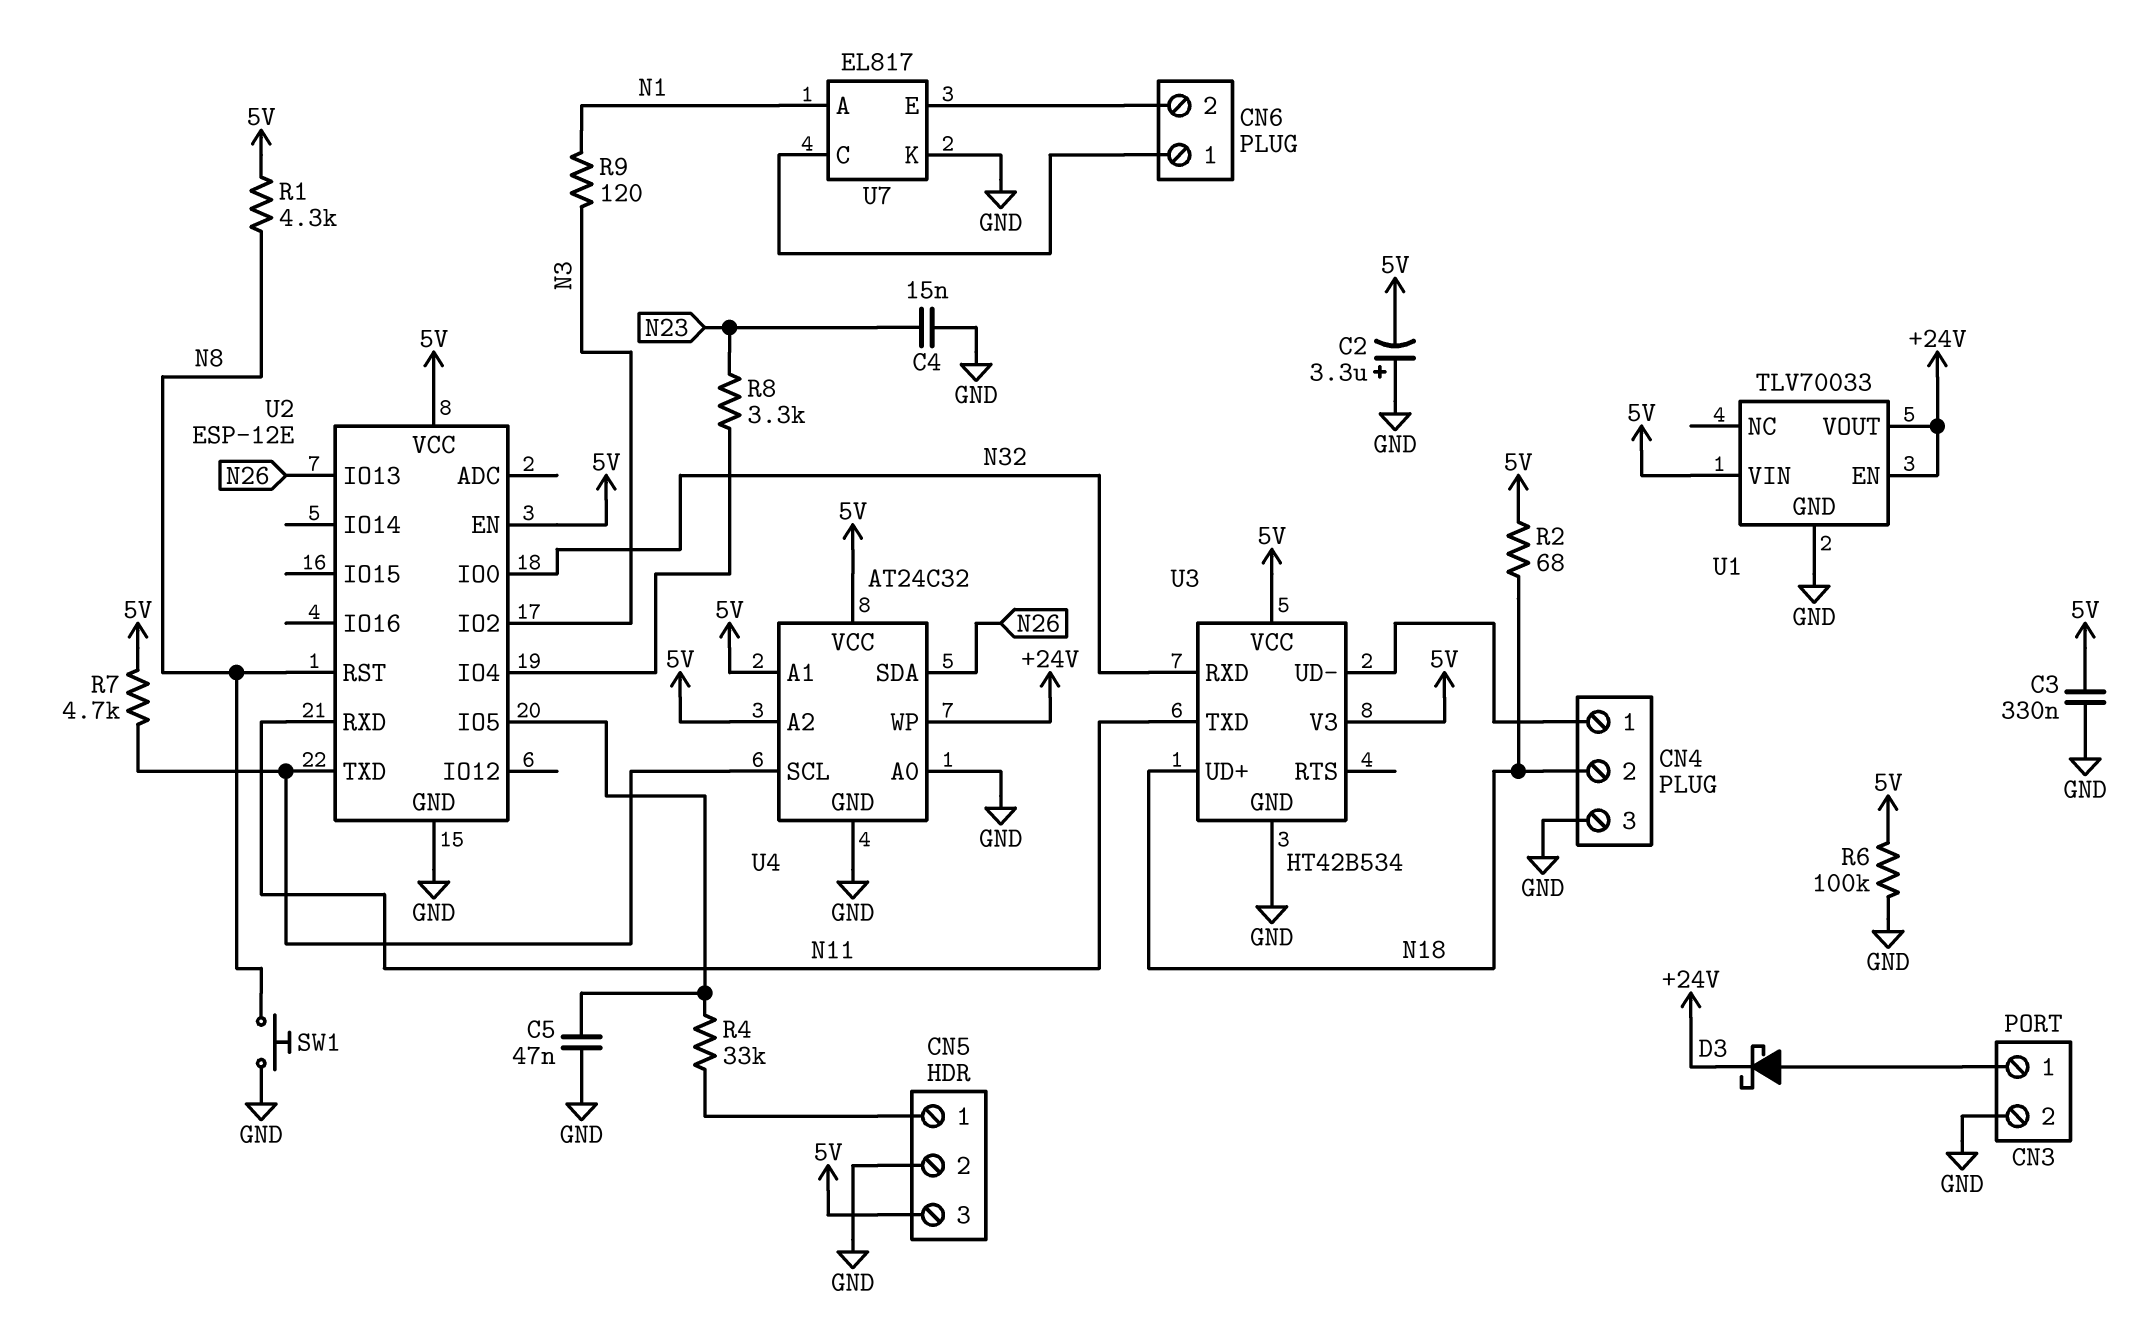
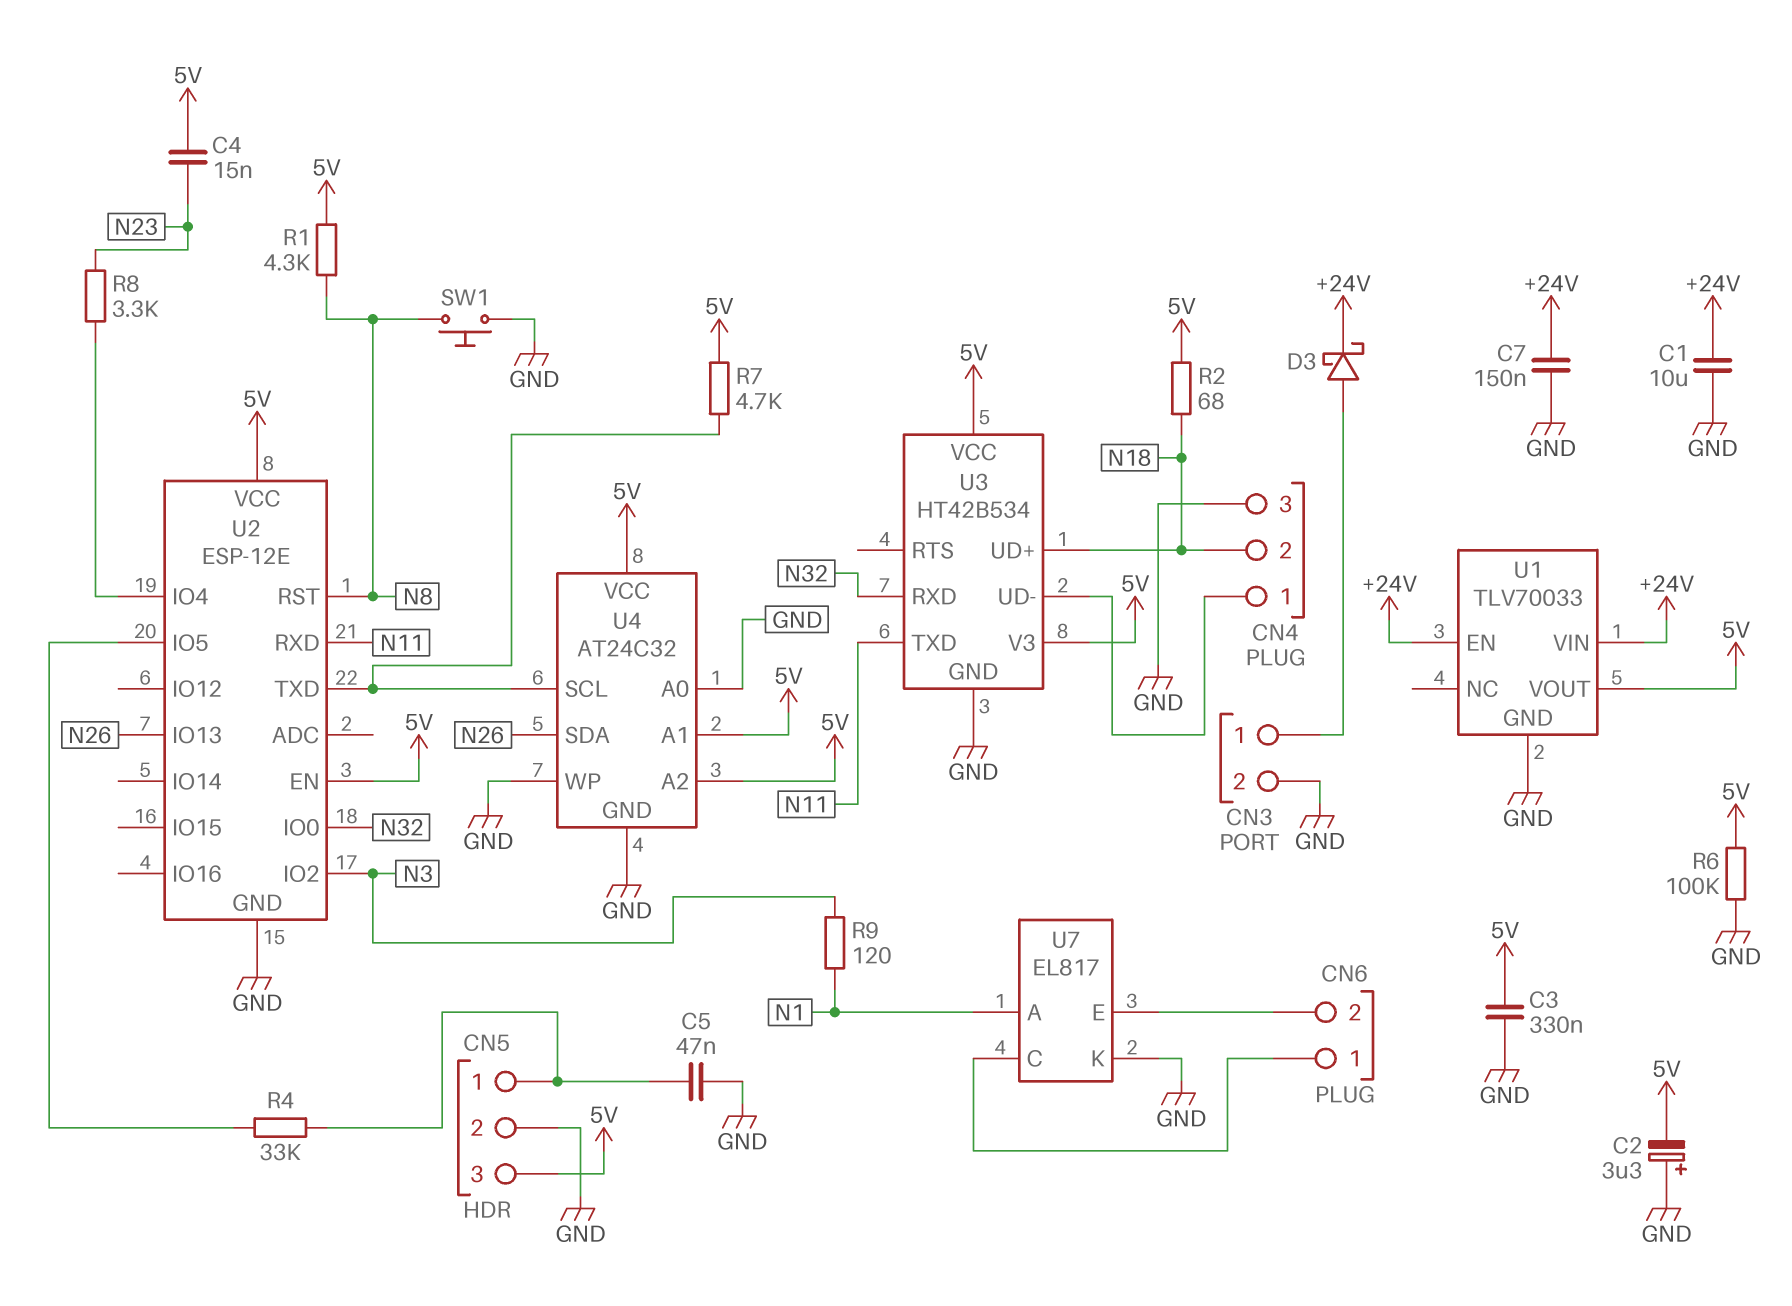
C1: none -> 10uF (+24V, GND)
C4: 15nF (GND, N23) -> 15nF (5V, N23)
C5: 47nF (GND, U2/IO5) -> 47nF (CN5/1, GND)
C7: none -> 150nF (+24V, GND)
U1 pin VIN: 5V -> +24V
U1 pin VOUT: +24V -> 5V
U4 pin WP: +24V -> GND

